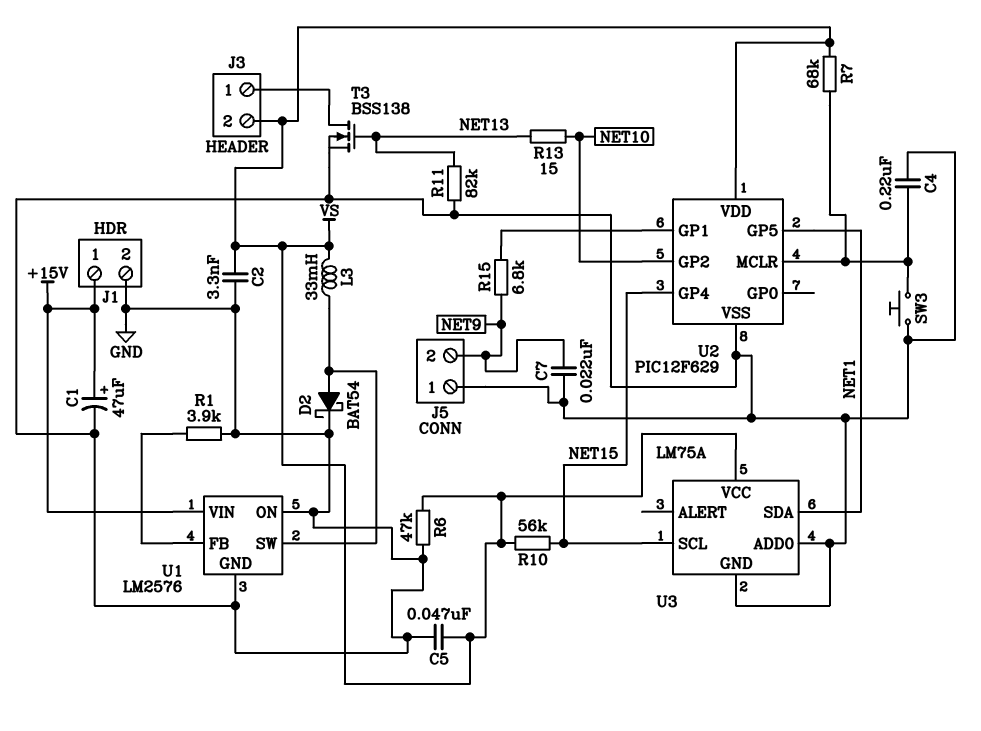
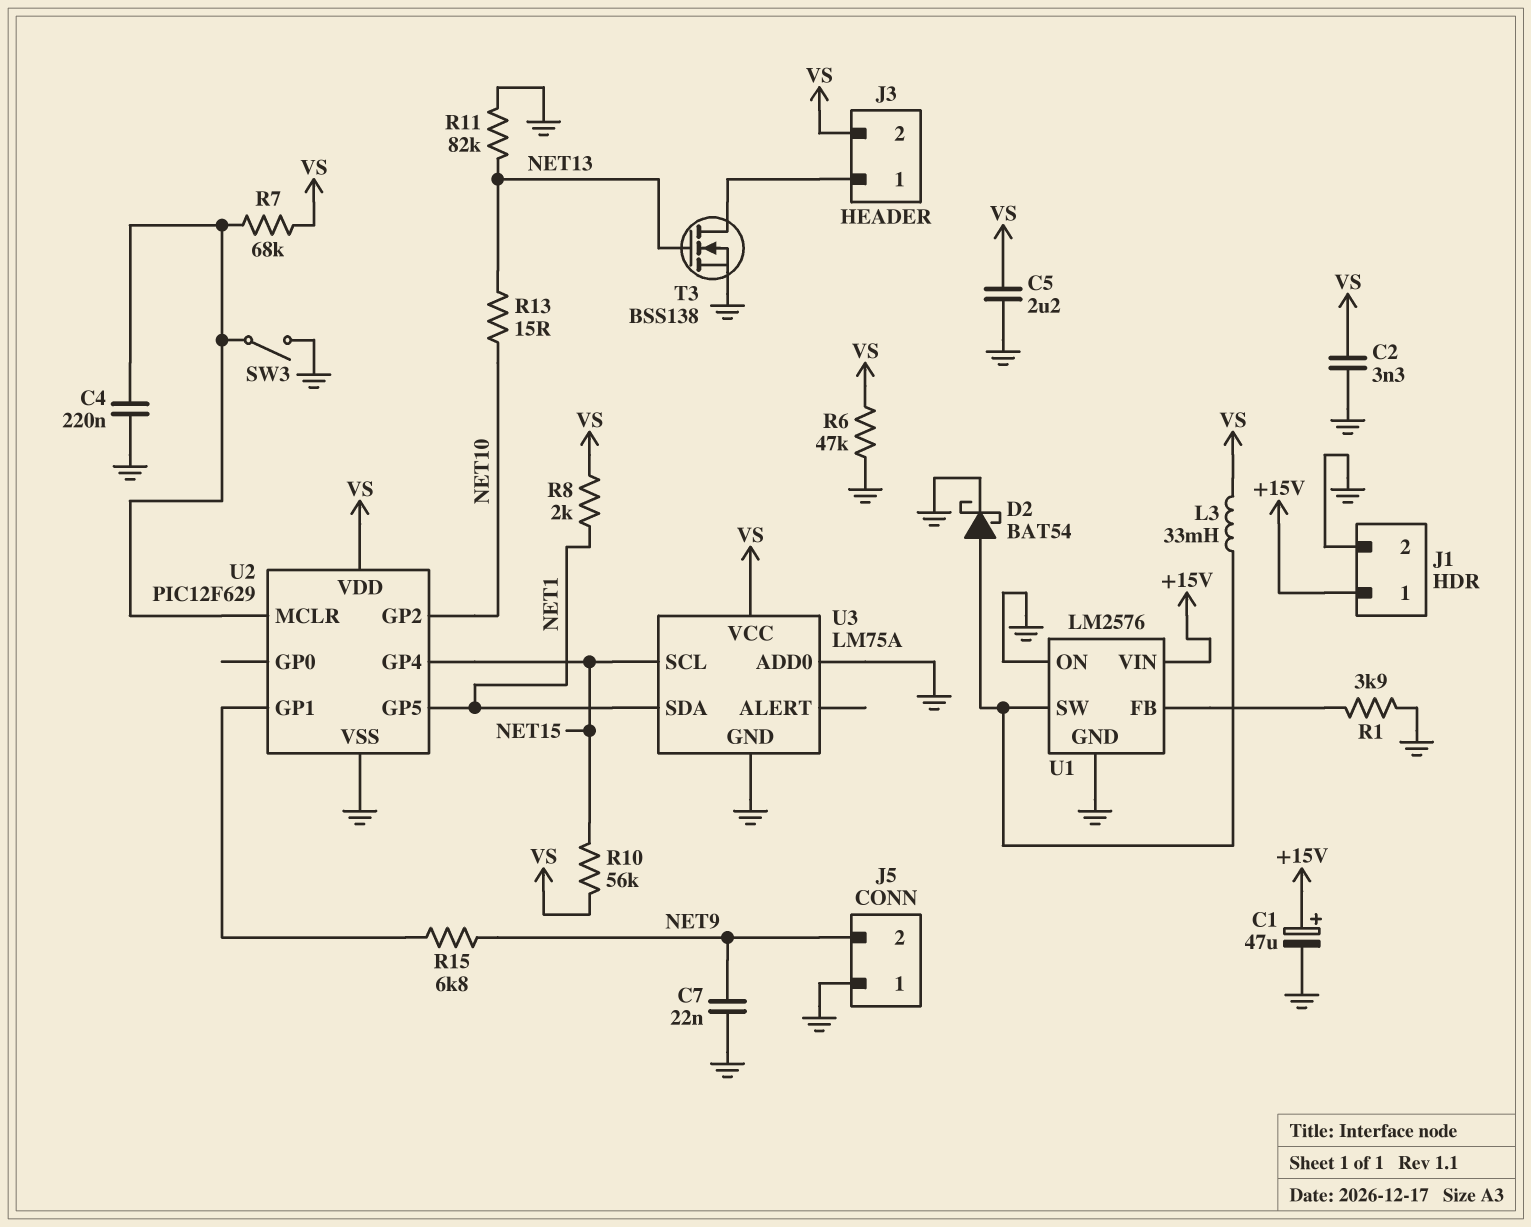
C5: 47nF (GND, VS) -> 2.2uF (GND, VS)
R8: none -> 2k (NET1, VS)
SW3: button (GND, U2/MCLR) -> switch (GND, U2/MCLR)

